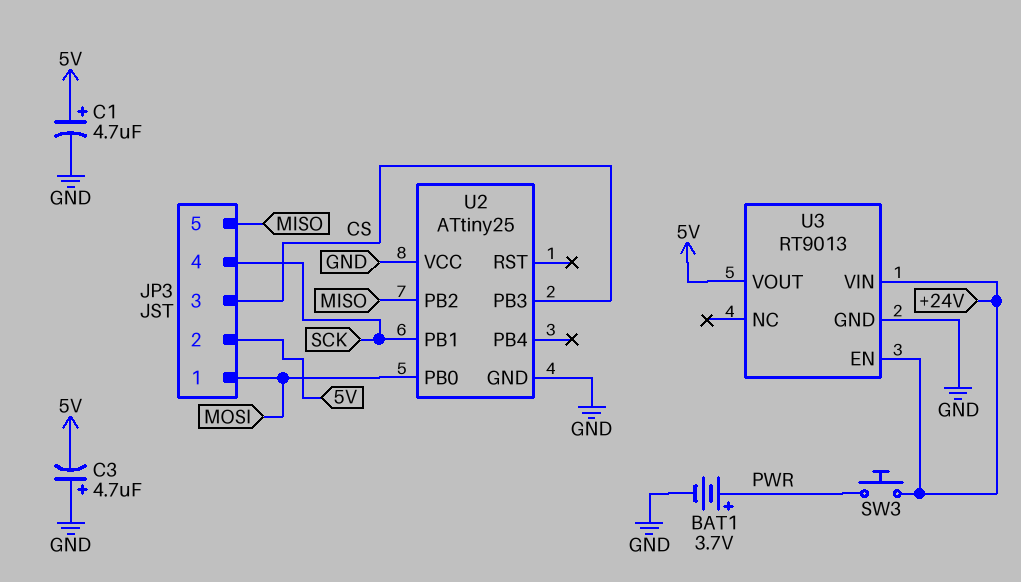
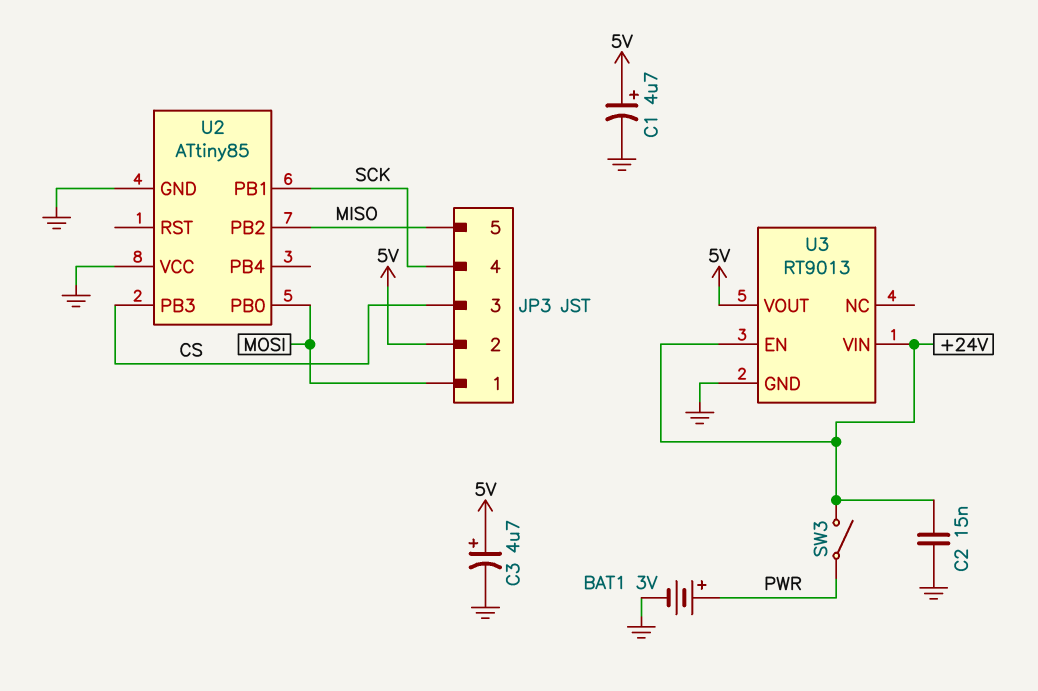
BAT1: 3.7V (plus PWR, minus GND) -> 3V (plus PWR, minus GND)
C2: none -> 15nF (+24V, GND)
C3: 4.7uF (plus GND, minus 5V) -> 4.7uF (plus 5V, minus GND)
SW3: button (+24V, PWR) -> switch (+24V, PWR)
U2: ATtiny25 -> ATtiny85

